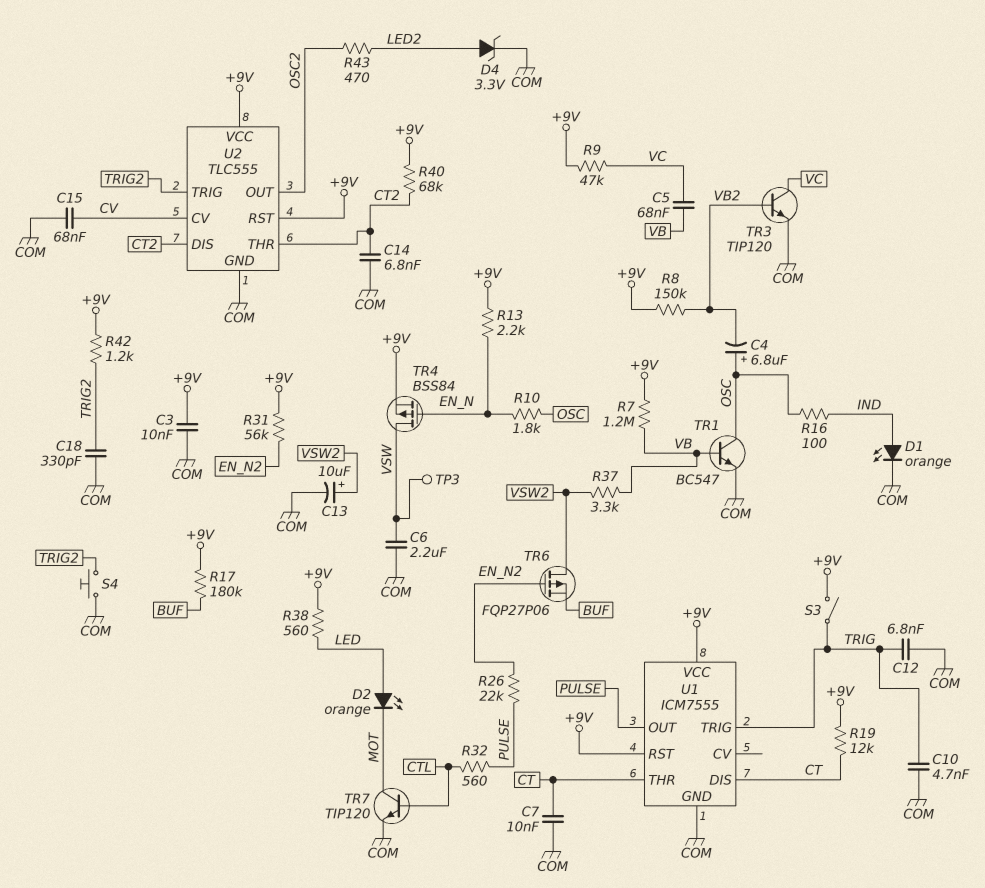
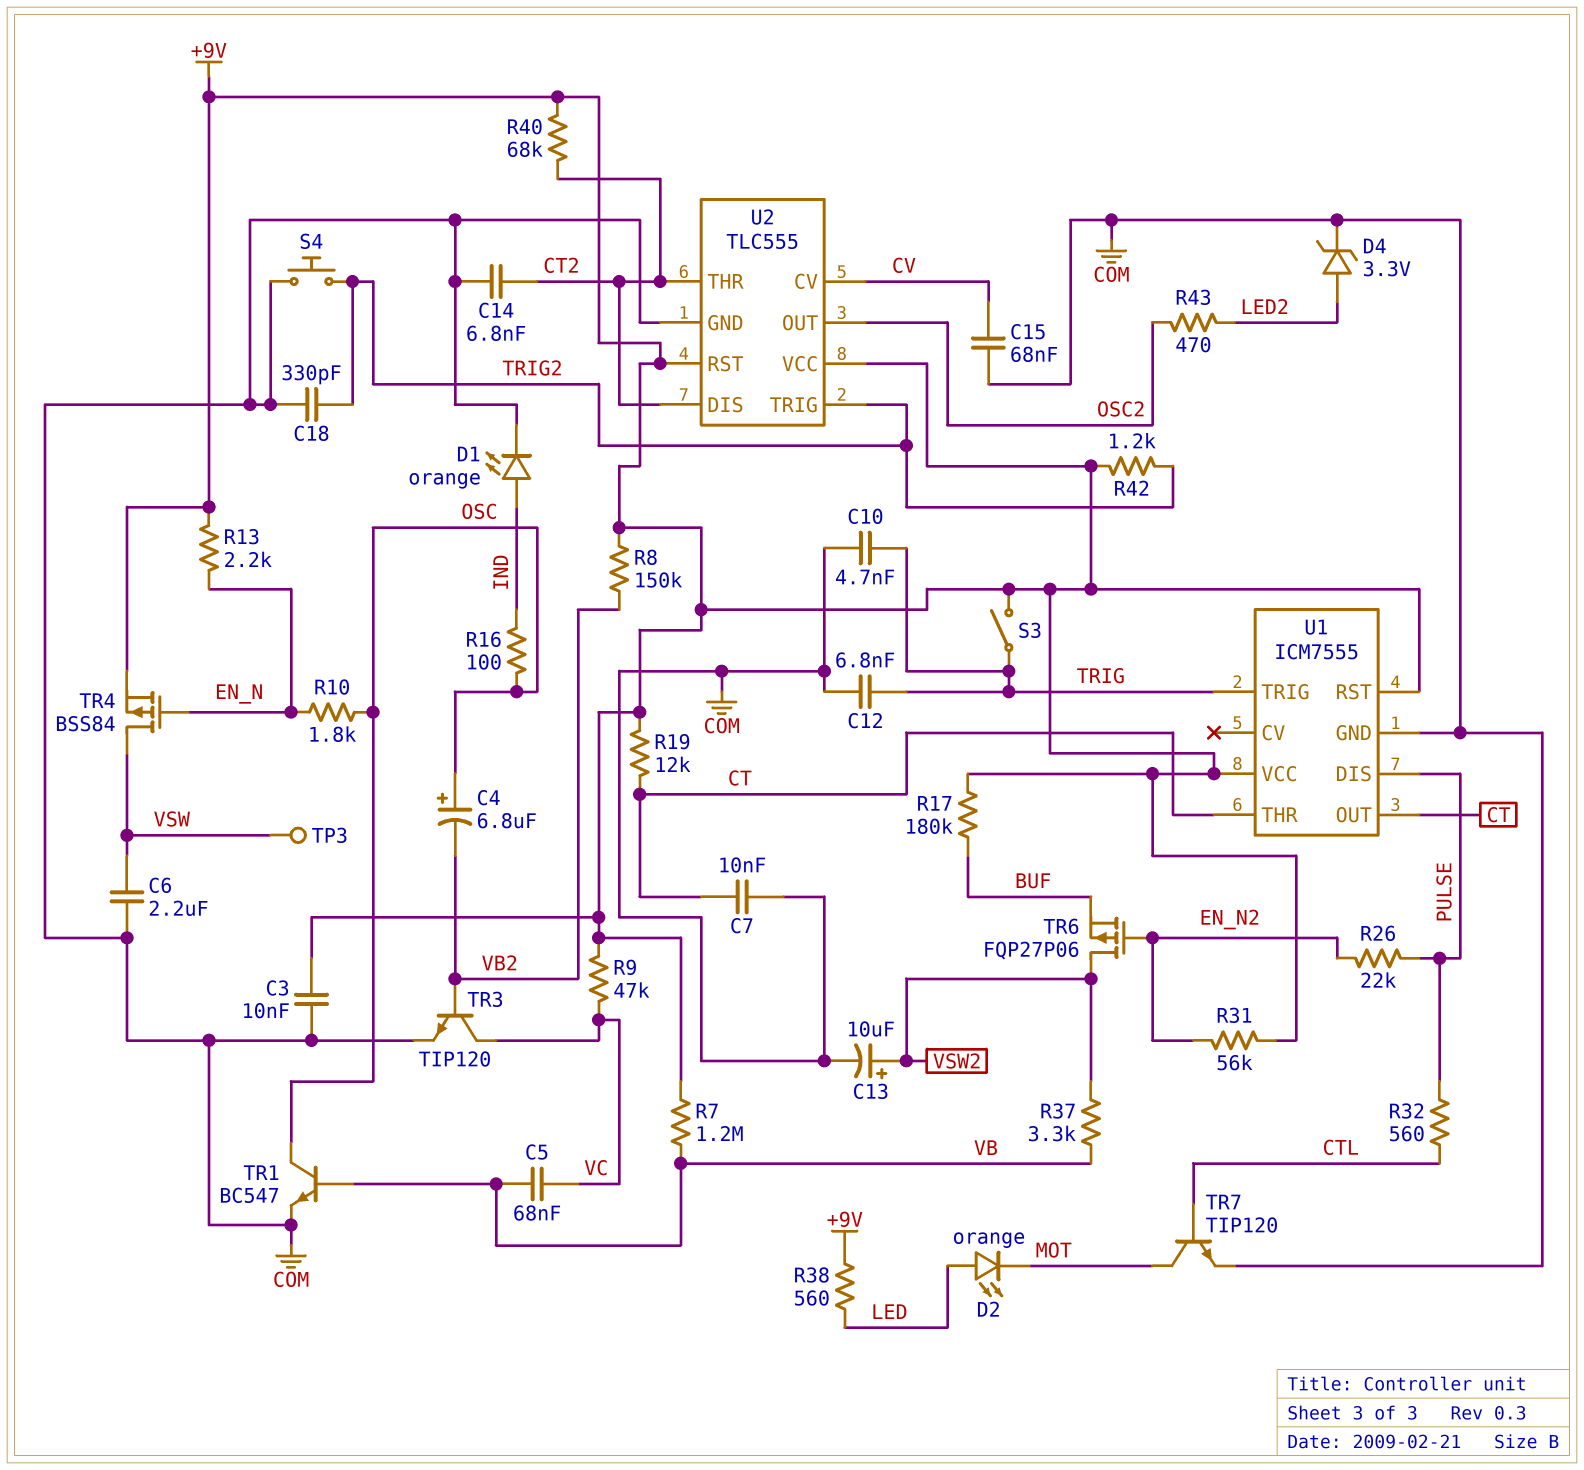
U1 pin DIS: CT -> PULSE
U1 pin OUT: PULSE -> CT

